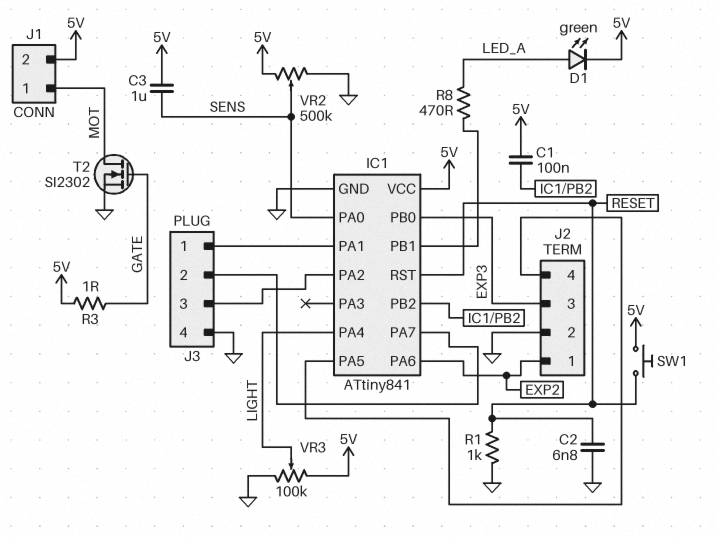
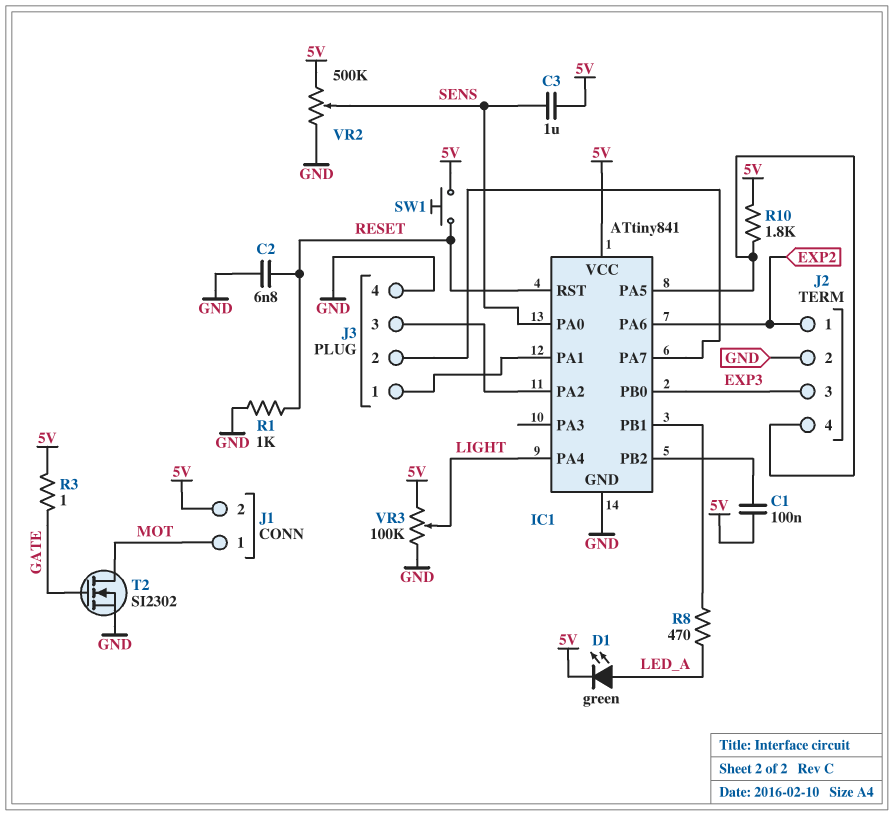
R10: none -> 1.8k (5V, IC1/PA5)

